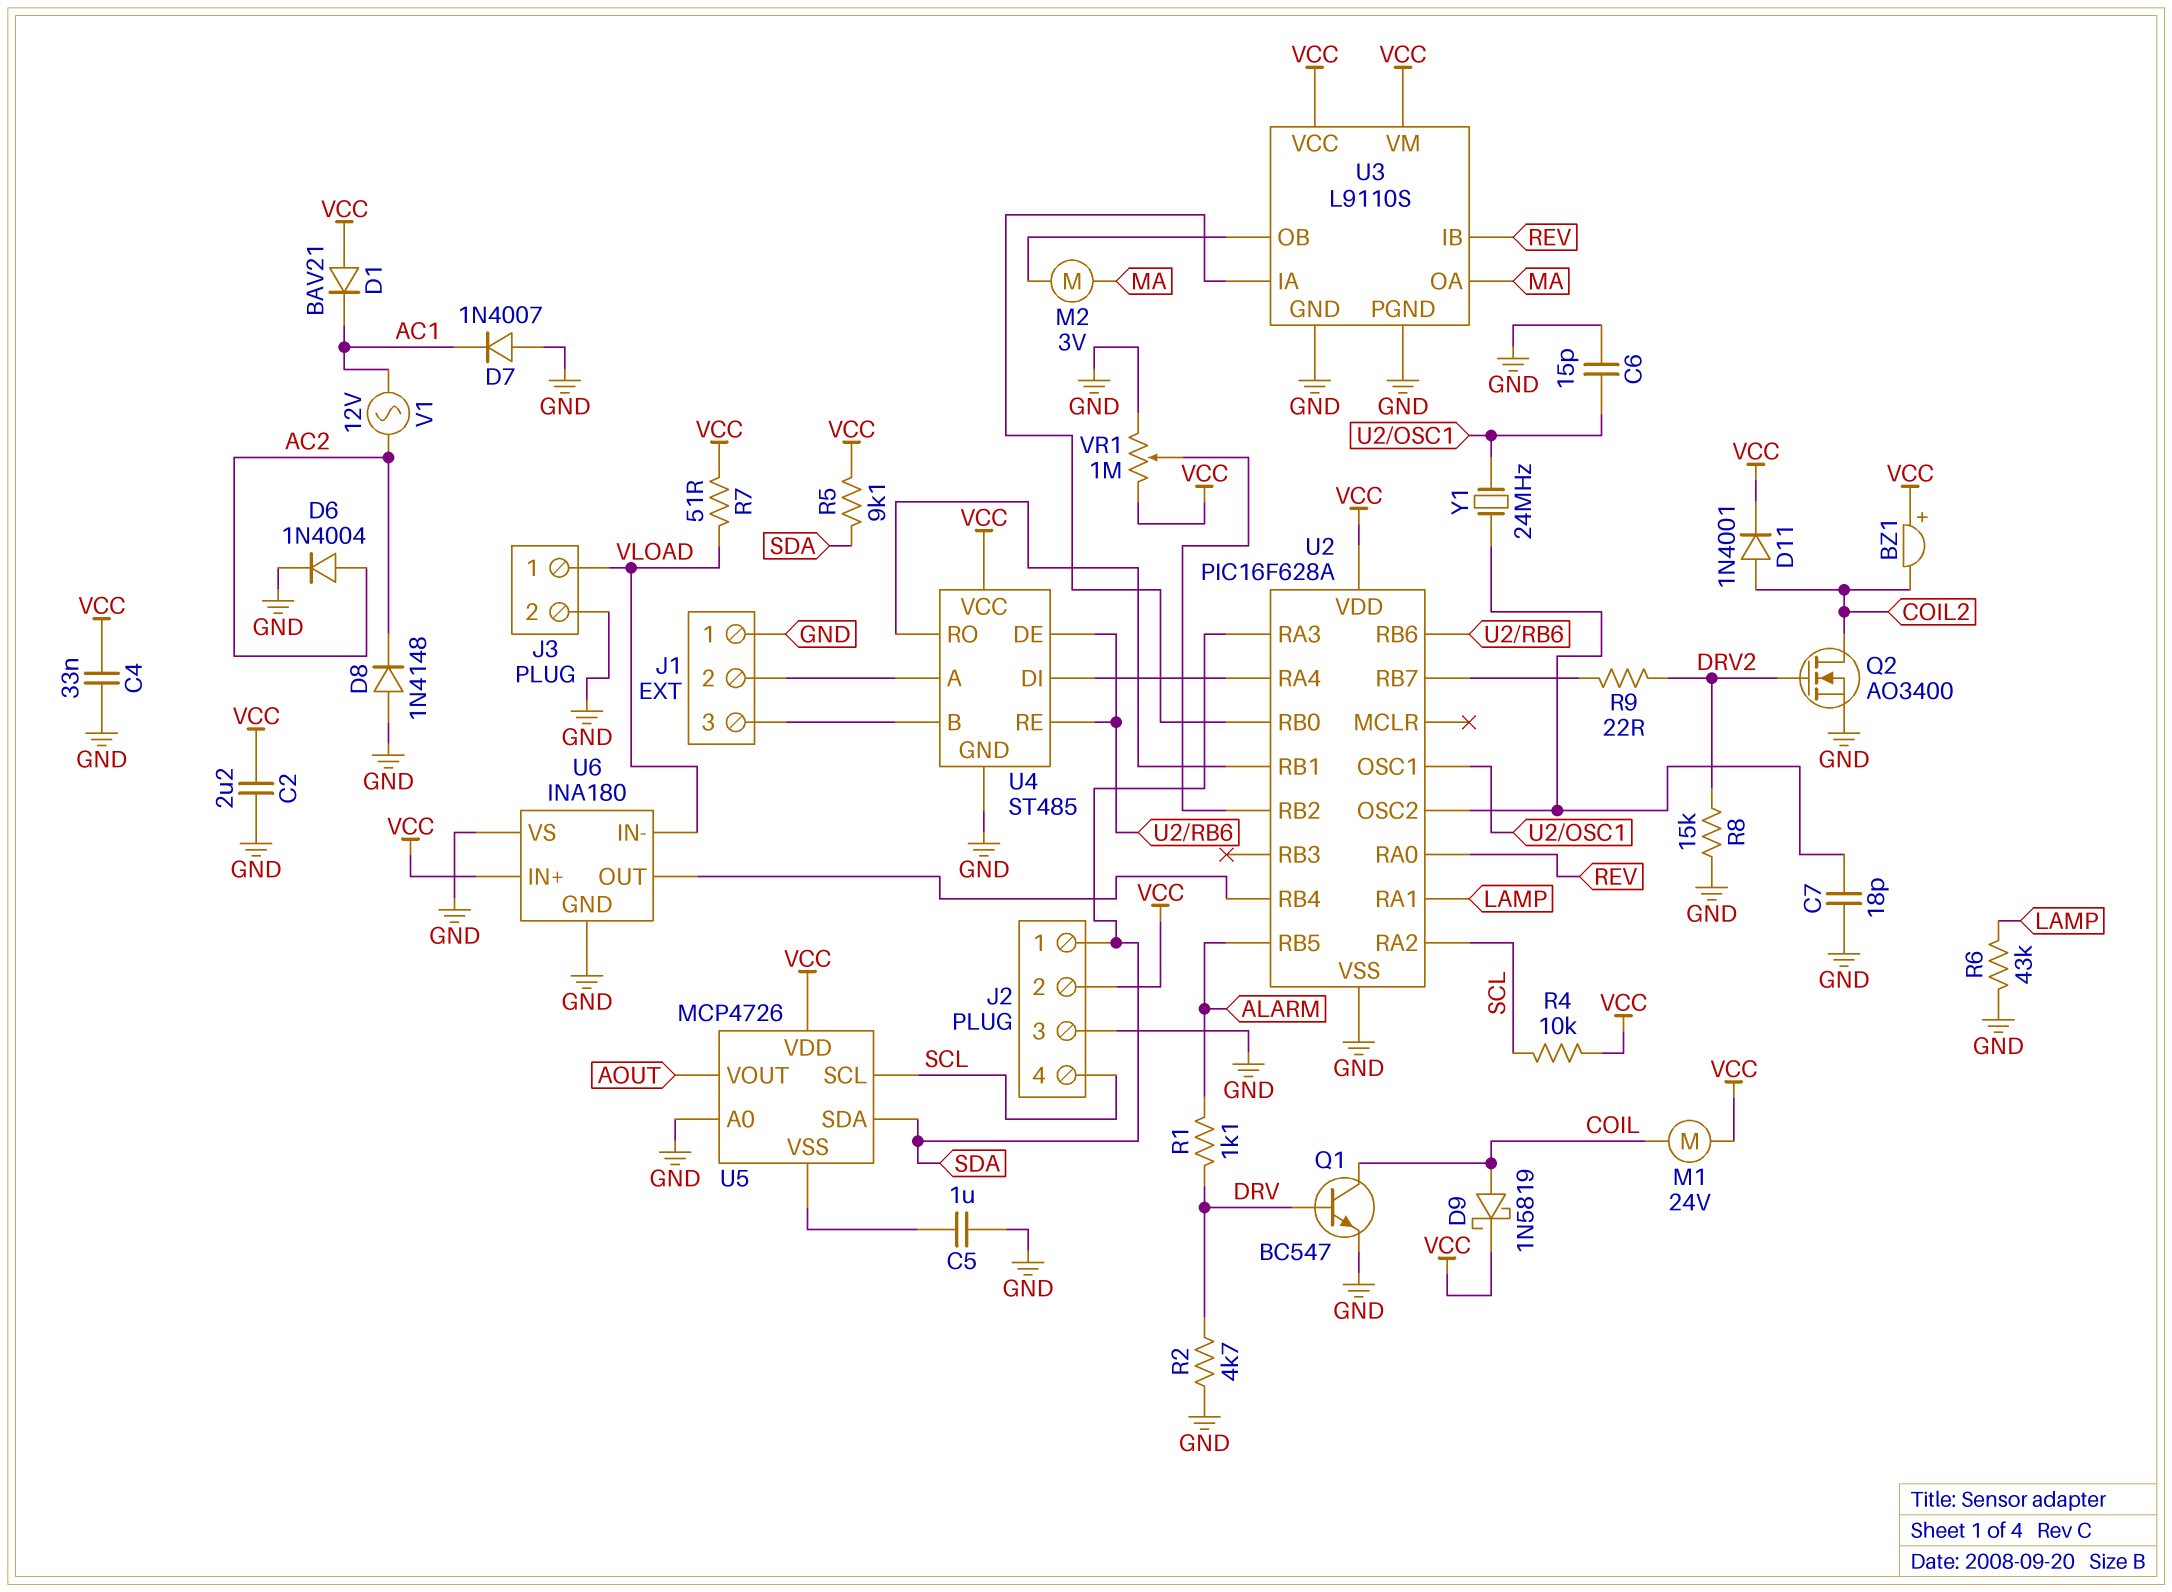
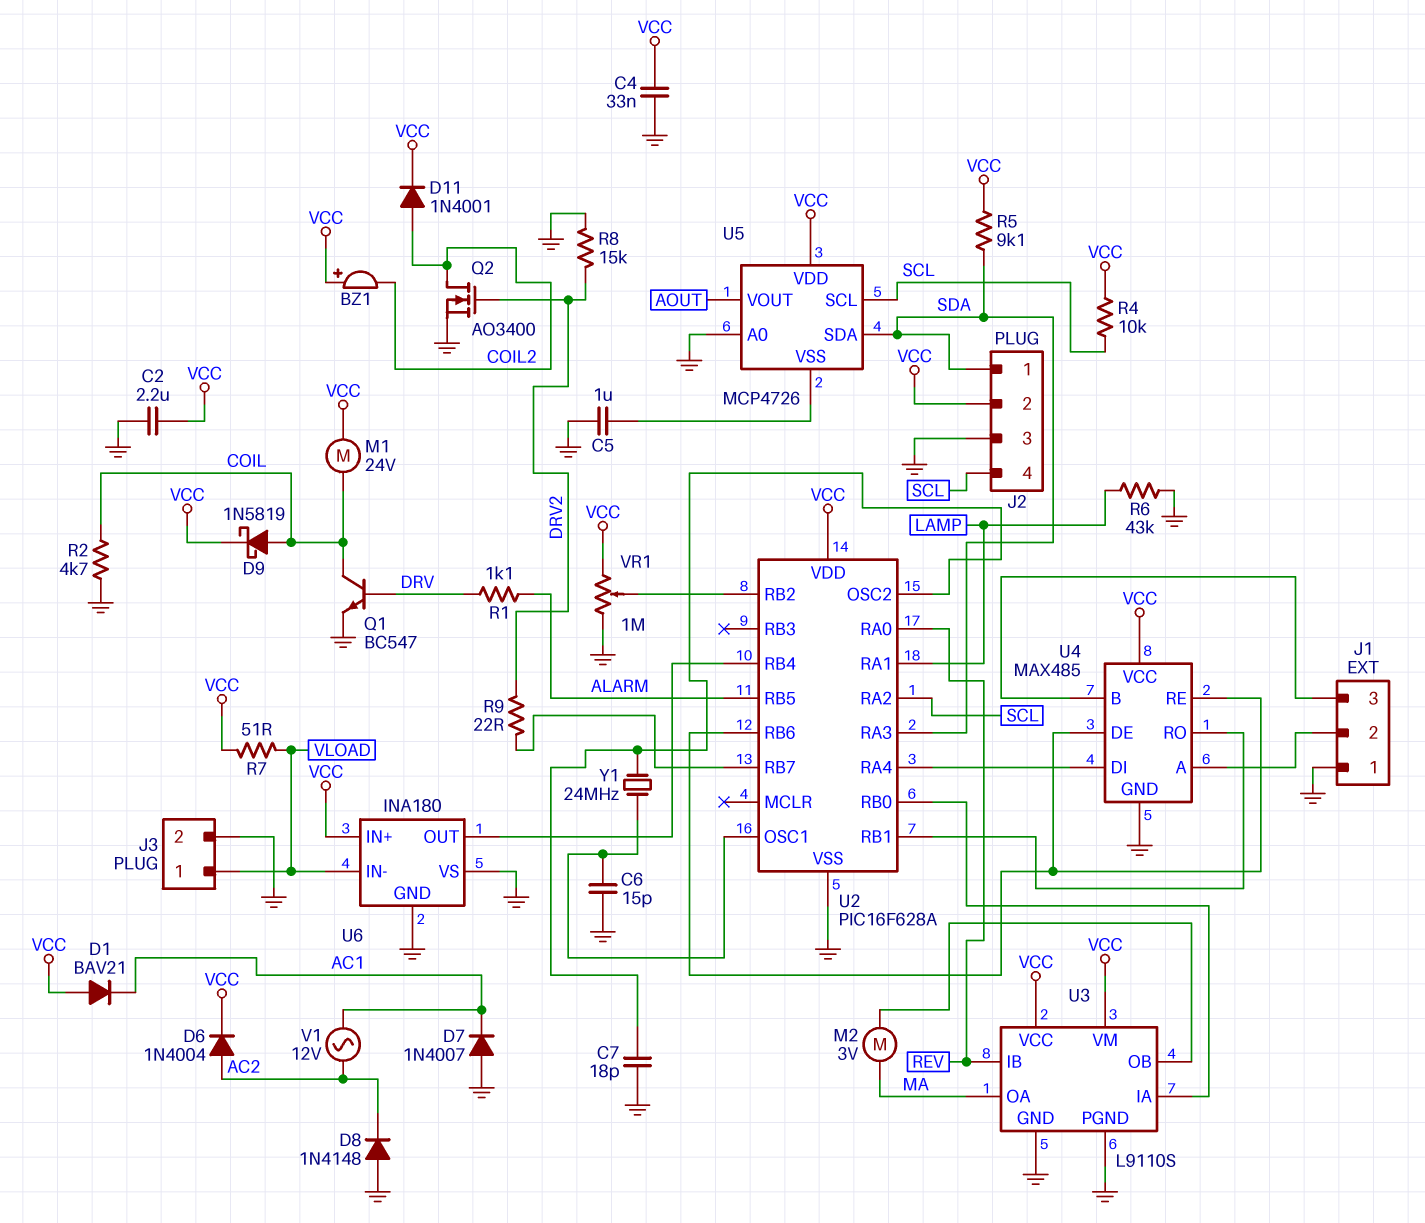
D6: diode 1N4004 (A AC2, K GND) -> diode 1N4004 (A AC2, K VCC)
R2: 4.7k (DRV, GND) -> 4.7k (COIL, GND)
U4: ST485 -> MAX485

